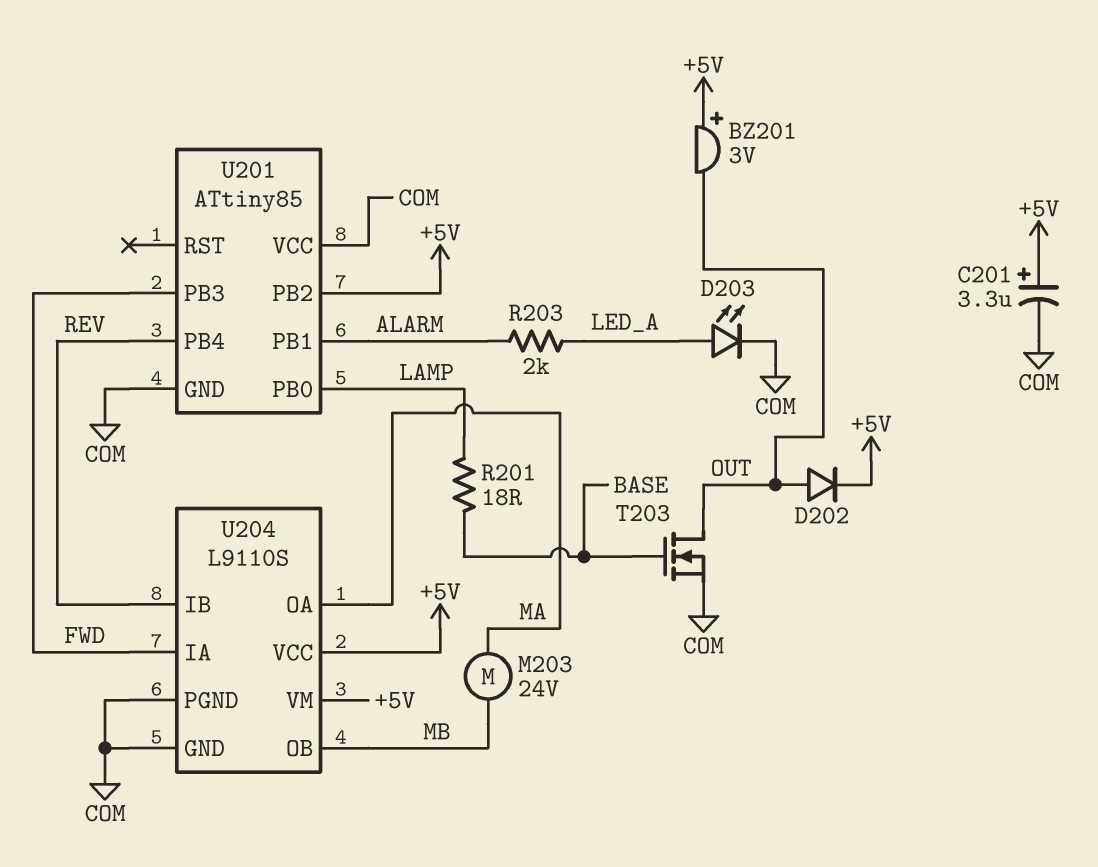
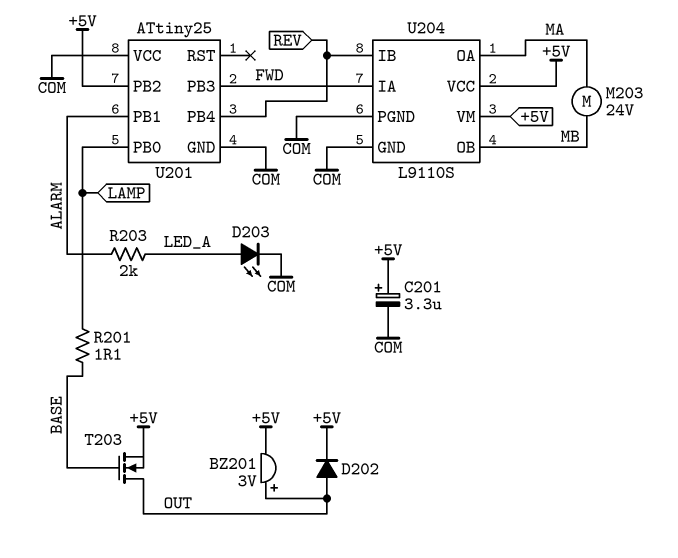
BZ201: buzzer 3V (plus +5V, minus OUT) -> buzzer 3V (plus OUT, minus +5V)
R201: 18 (BASE, LAMP) -> 1.1 (BASE, LAMP)
T203: NMOS (G BASE, D OUT, S COM) -> NMOS (G BASE, D OUT, S +5V)
U201: ATtiny85 -> ATtiny25

